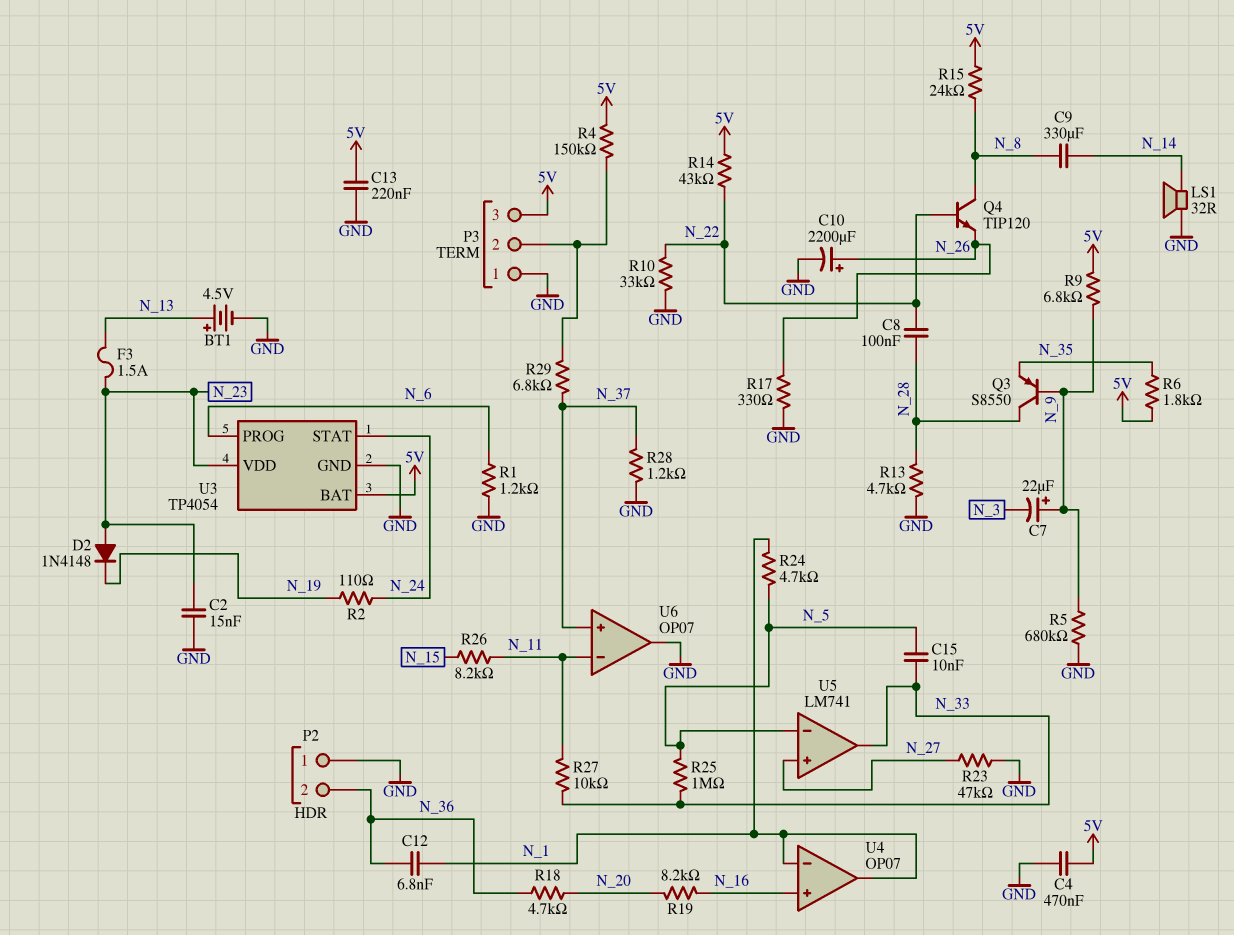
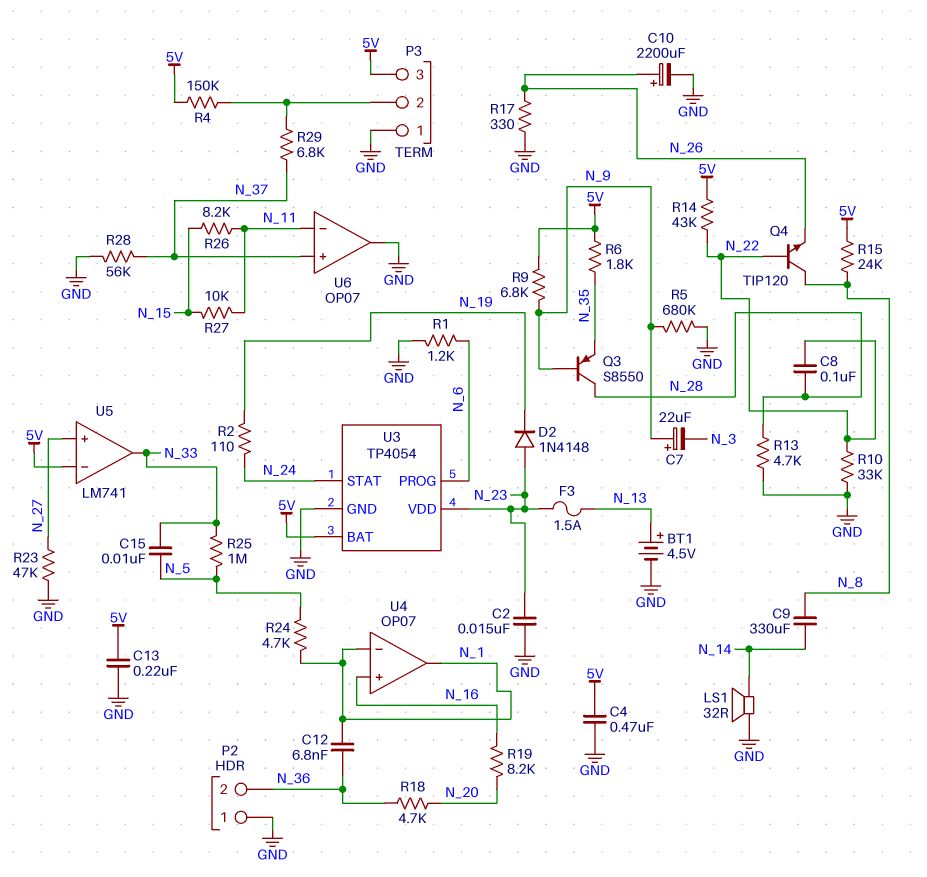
R27: 10k (N_11, N_33) -> 10k (N_11, N_15)
R28: 1.2k (GND, N_37) -> 56k (GND, N_37)
U5 pin in-: N_5 -> 5V

